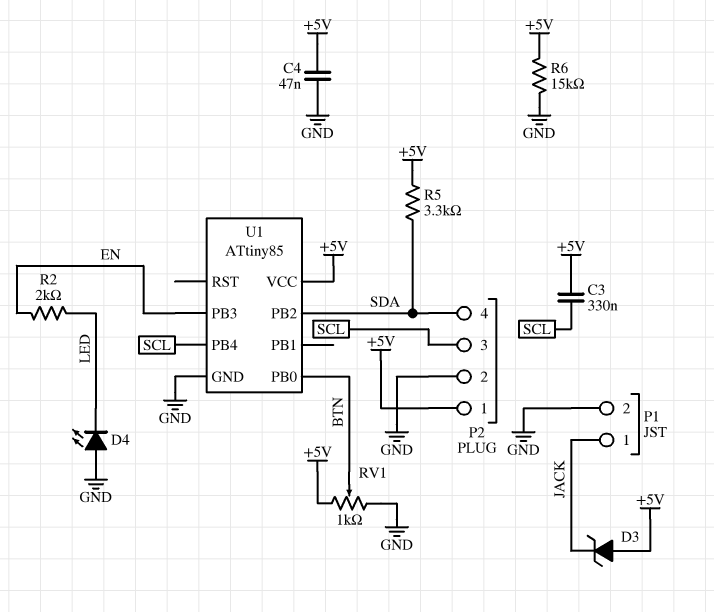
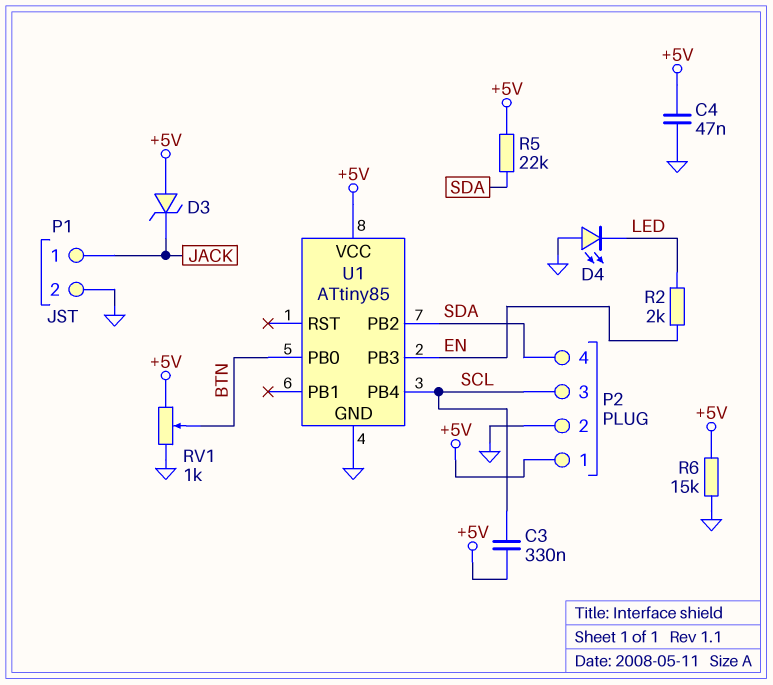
R5: 3.3k (+5V, SDA) -> 22k (+5V, SDA)

